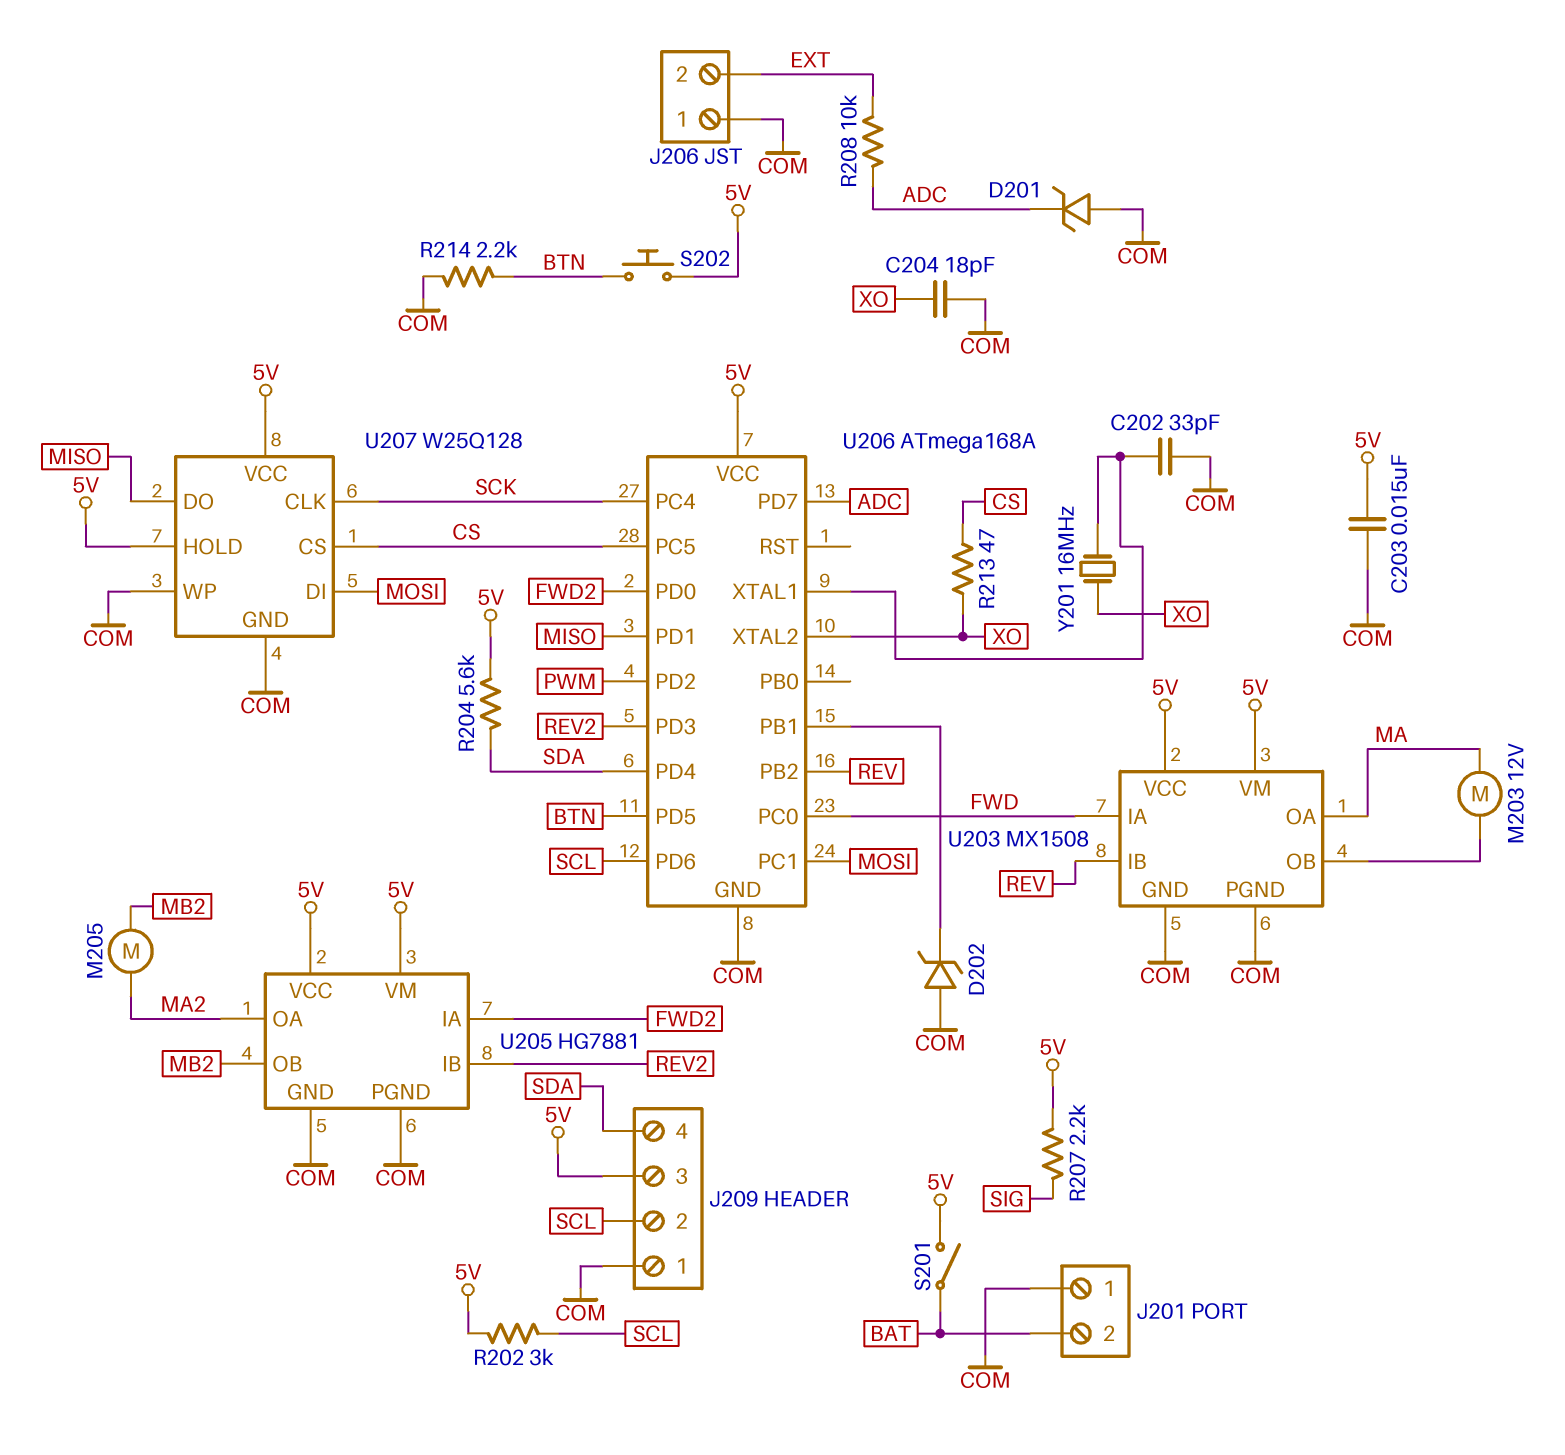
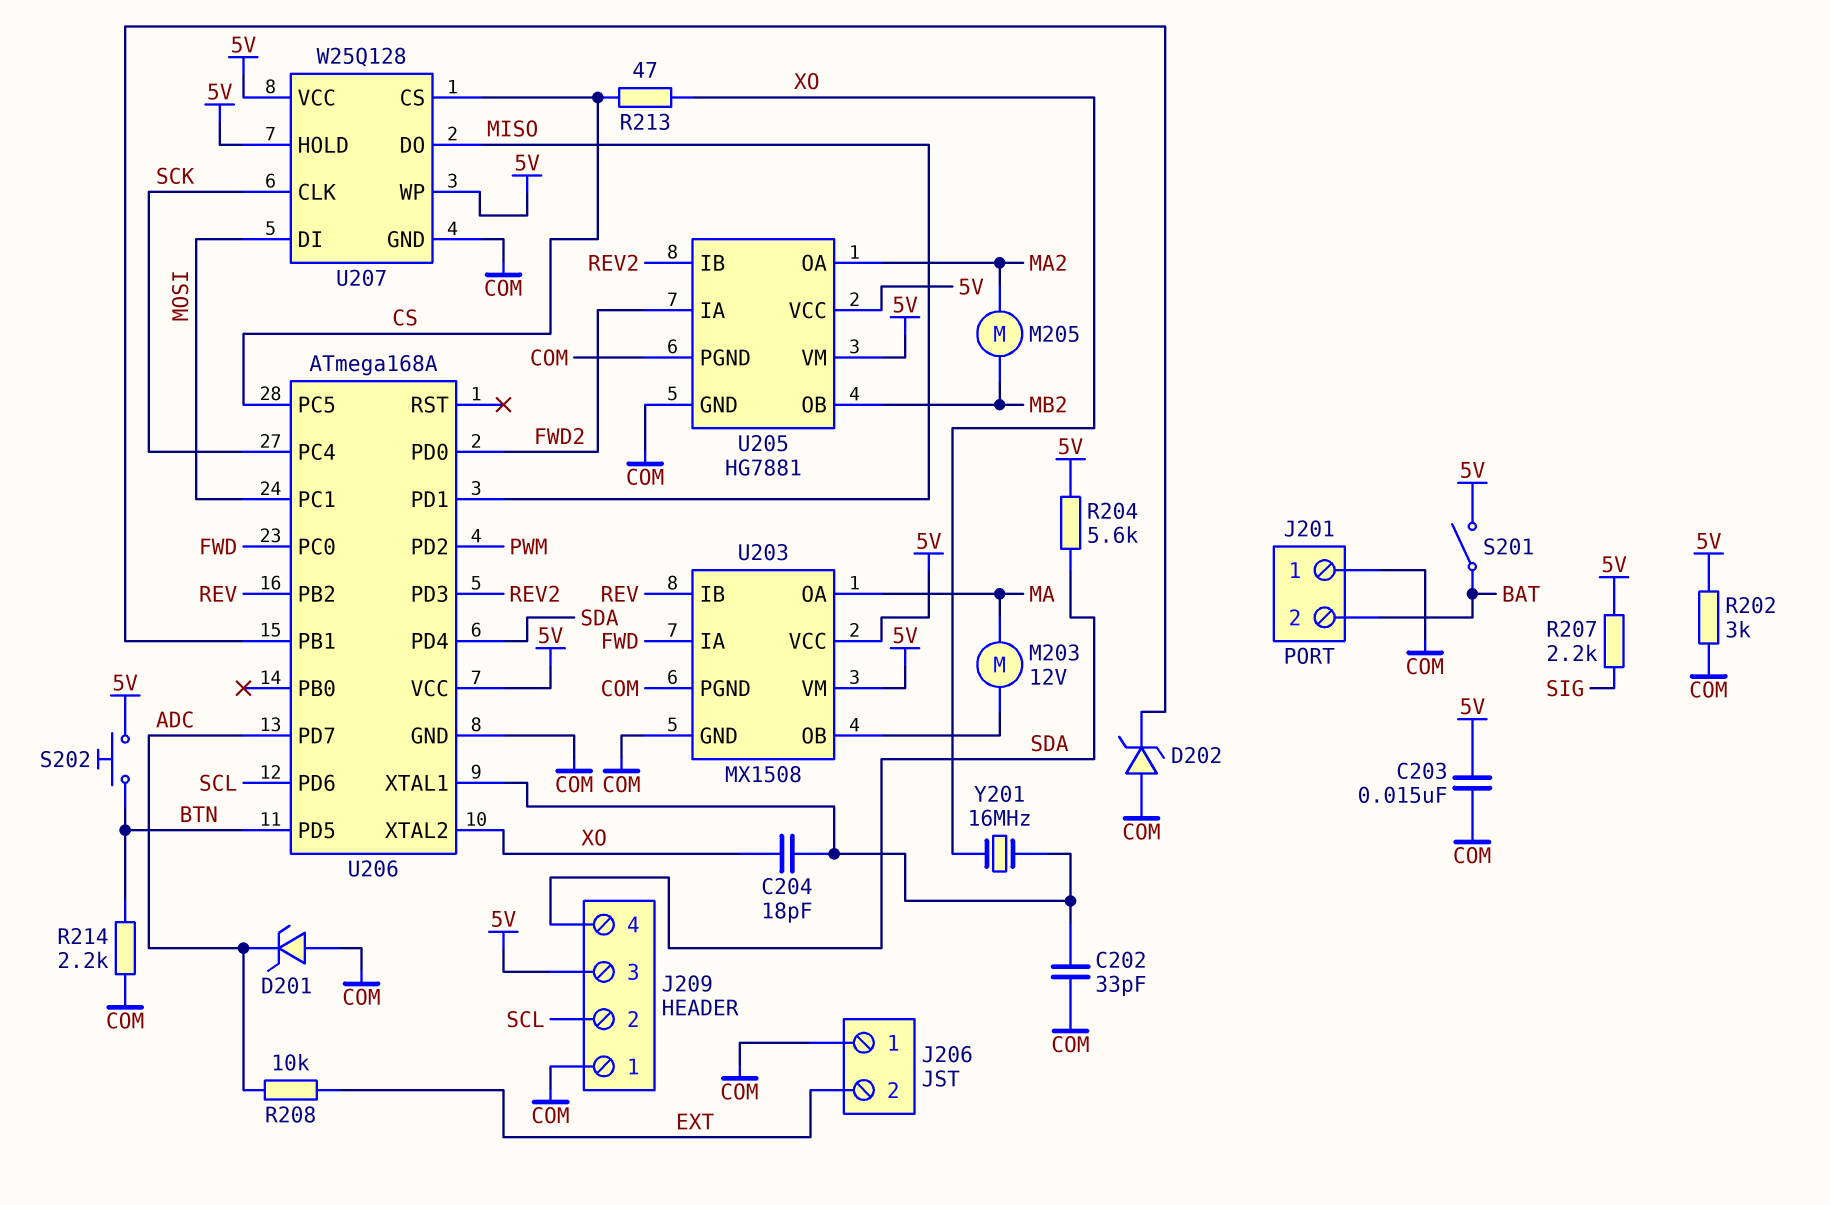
C204: 18pF (COM, XO) -> 18pF (U206/XTAL1, XO)
R202: 3k (5V, SCL) -> 3k (5V, COM)
U207 pin WP: COM -> 5V

